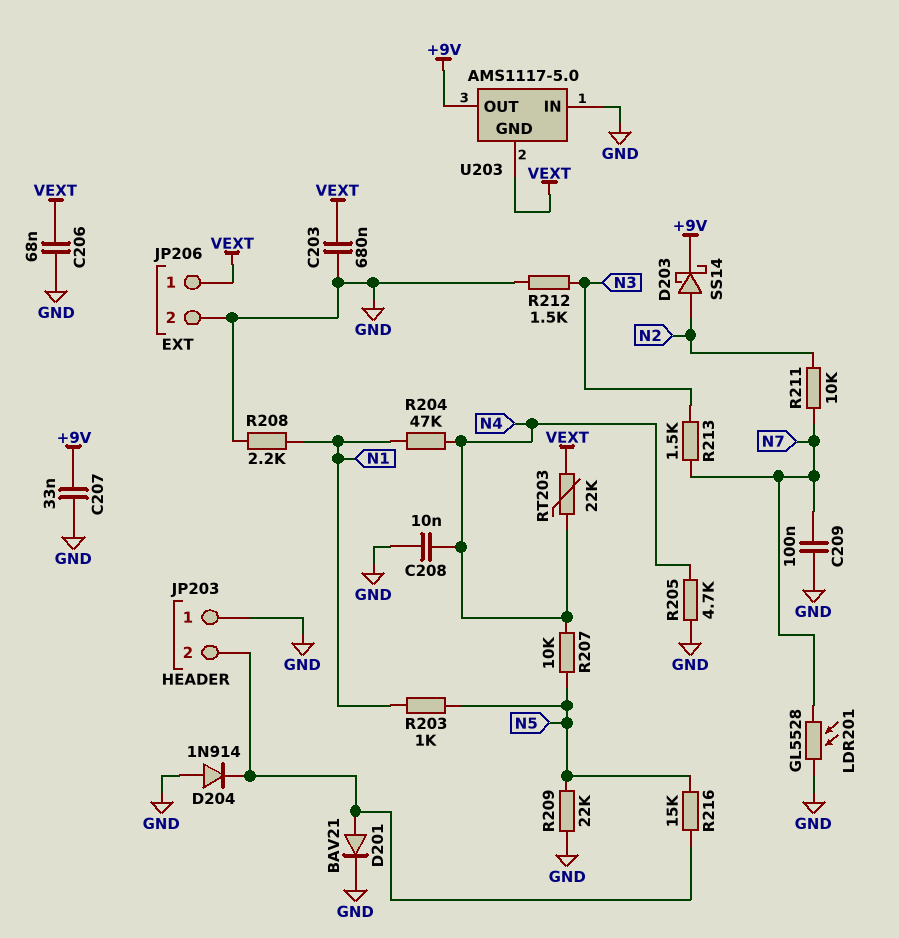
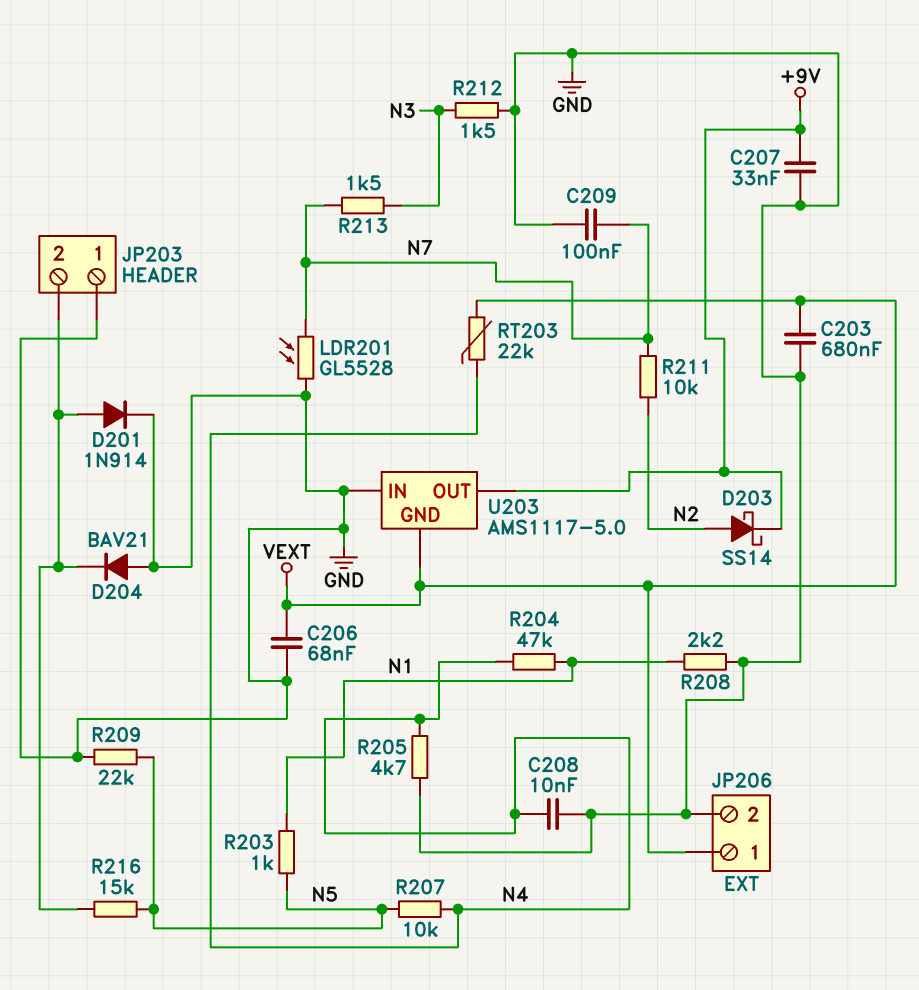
D201: diode BAV21 (A JP203/2, K GND) -> diode 1N914 (A JP203/2, K GND)
D204: diode 1N914 (A GND, K JP203/2) -> diode BAV21 (A GND, K JP203/2)

